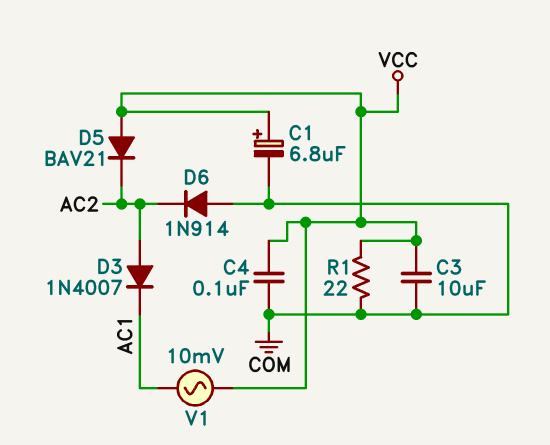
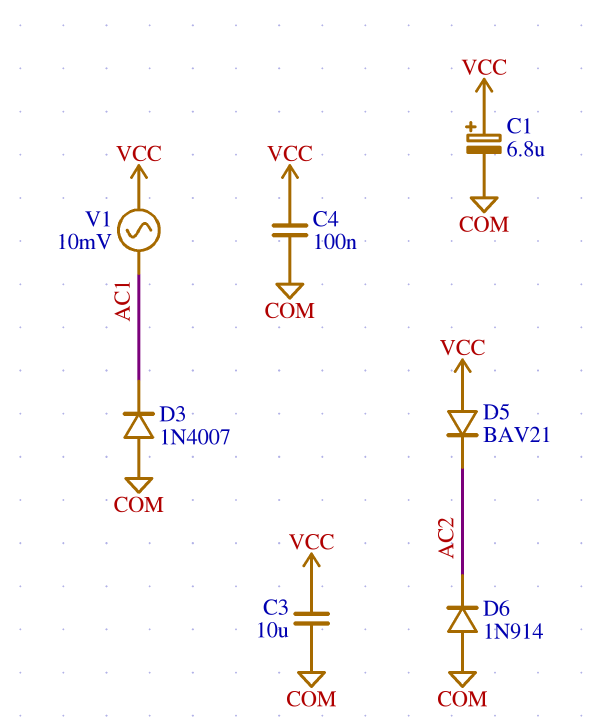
D3: diode 1N4007 (A AC2, K AC1) -> diode 1N4007 (A COM, K AC1)
R1: 22 (COM, VCC) -> none

